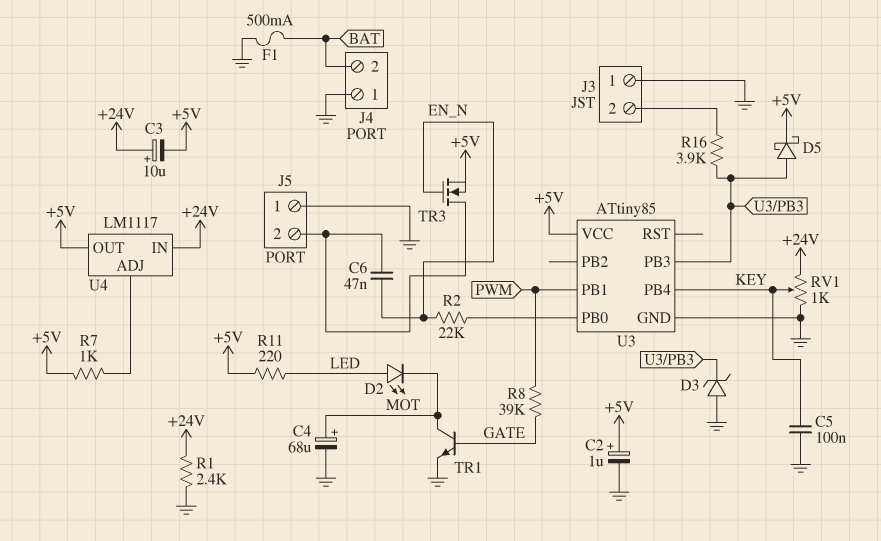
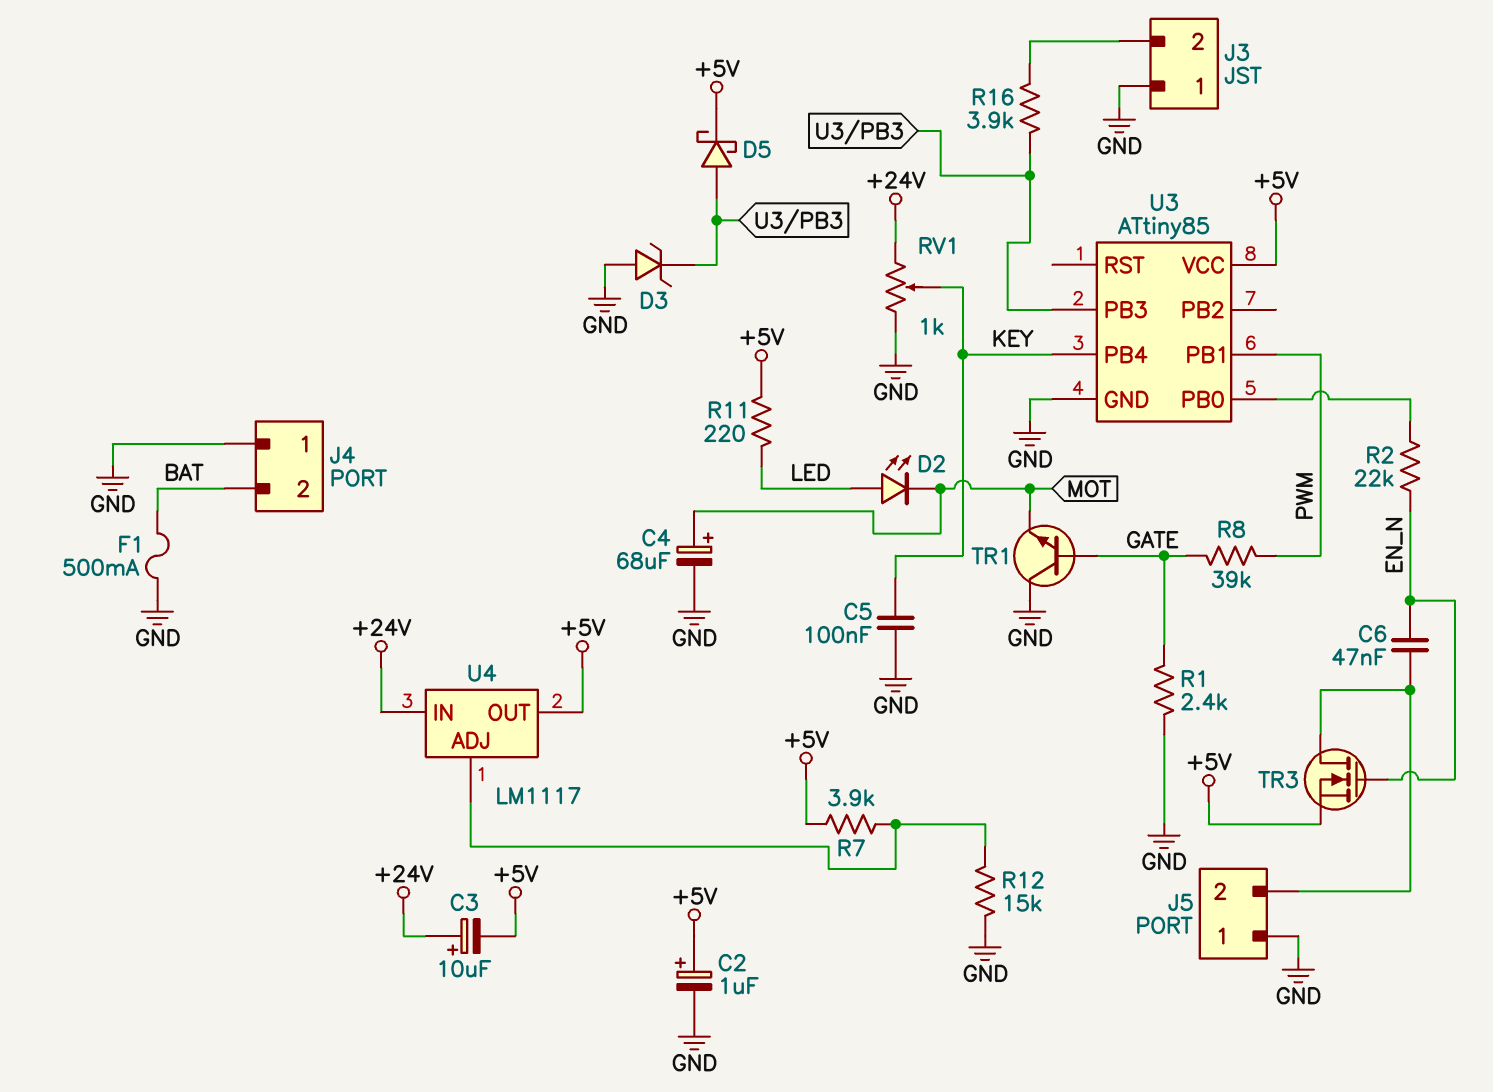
R1: 2.4k (+24V, GND) -> 2.4k (GATE, GND)
R7: 1k (+5V, U4/ADJ) -> 3.9k (+5V, U4/ADJ)
R12: none -> 15k (GND, U4/ADJ)
TR1: NPN (B GATE, C MOT, E GND) -> NPN (B GATE, C GND, E MOT)

